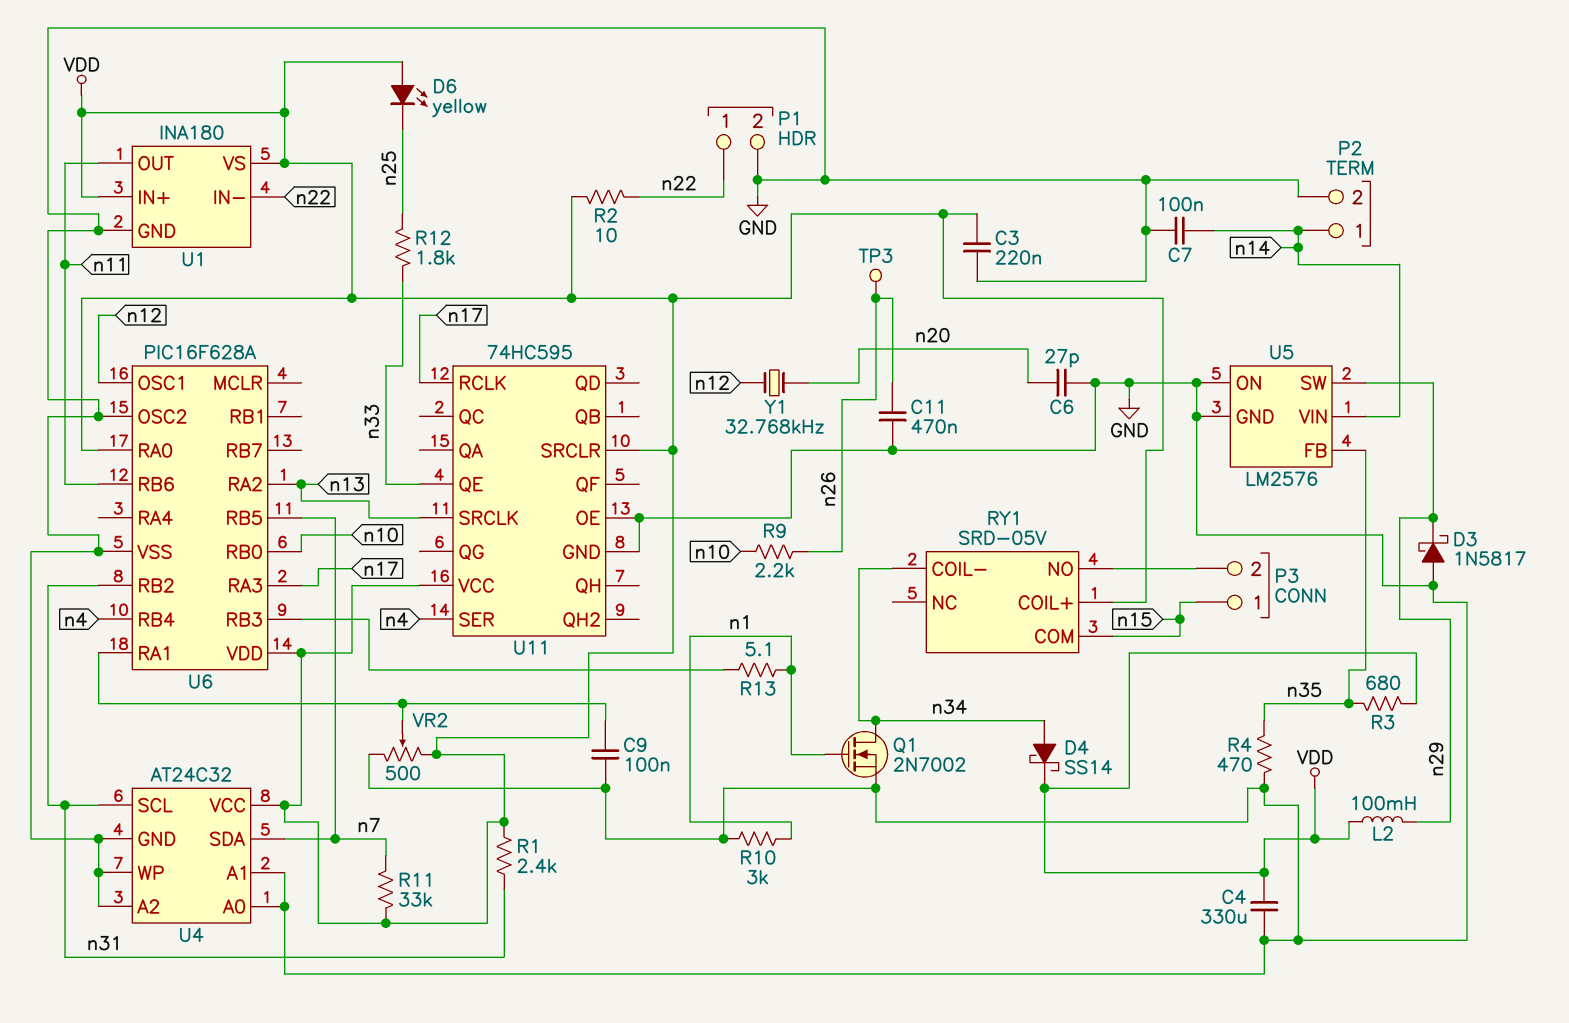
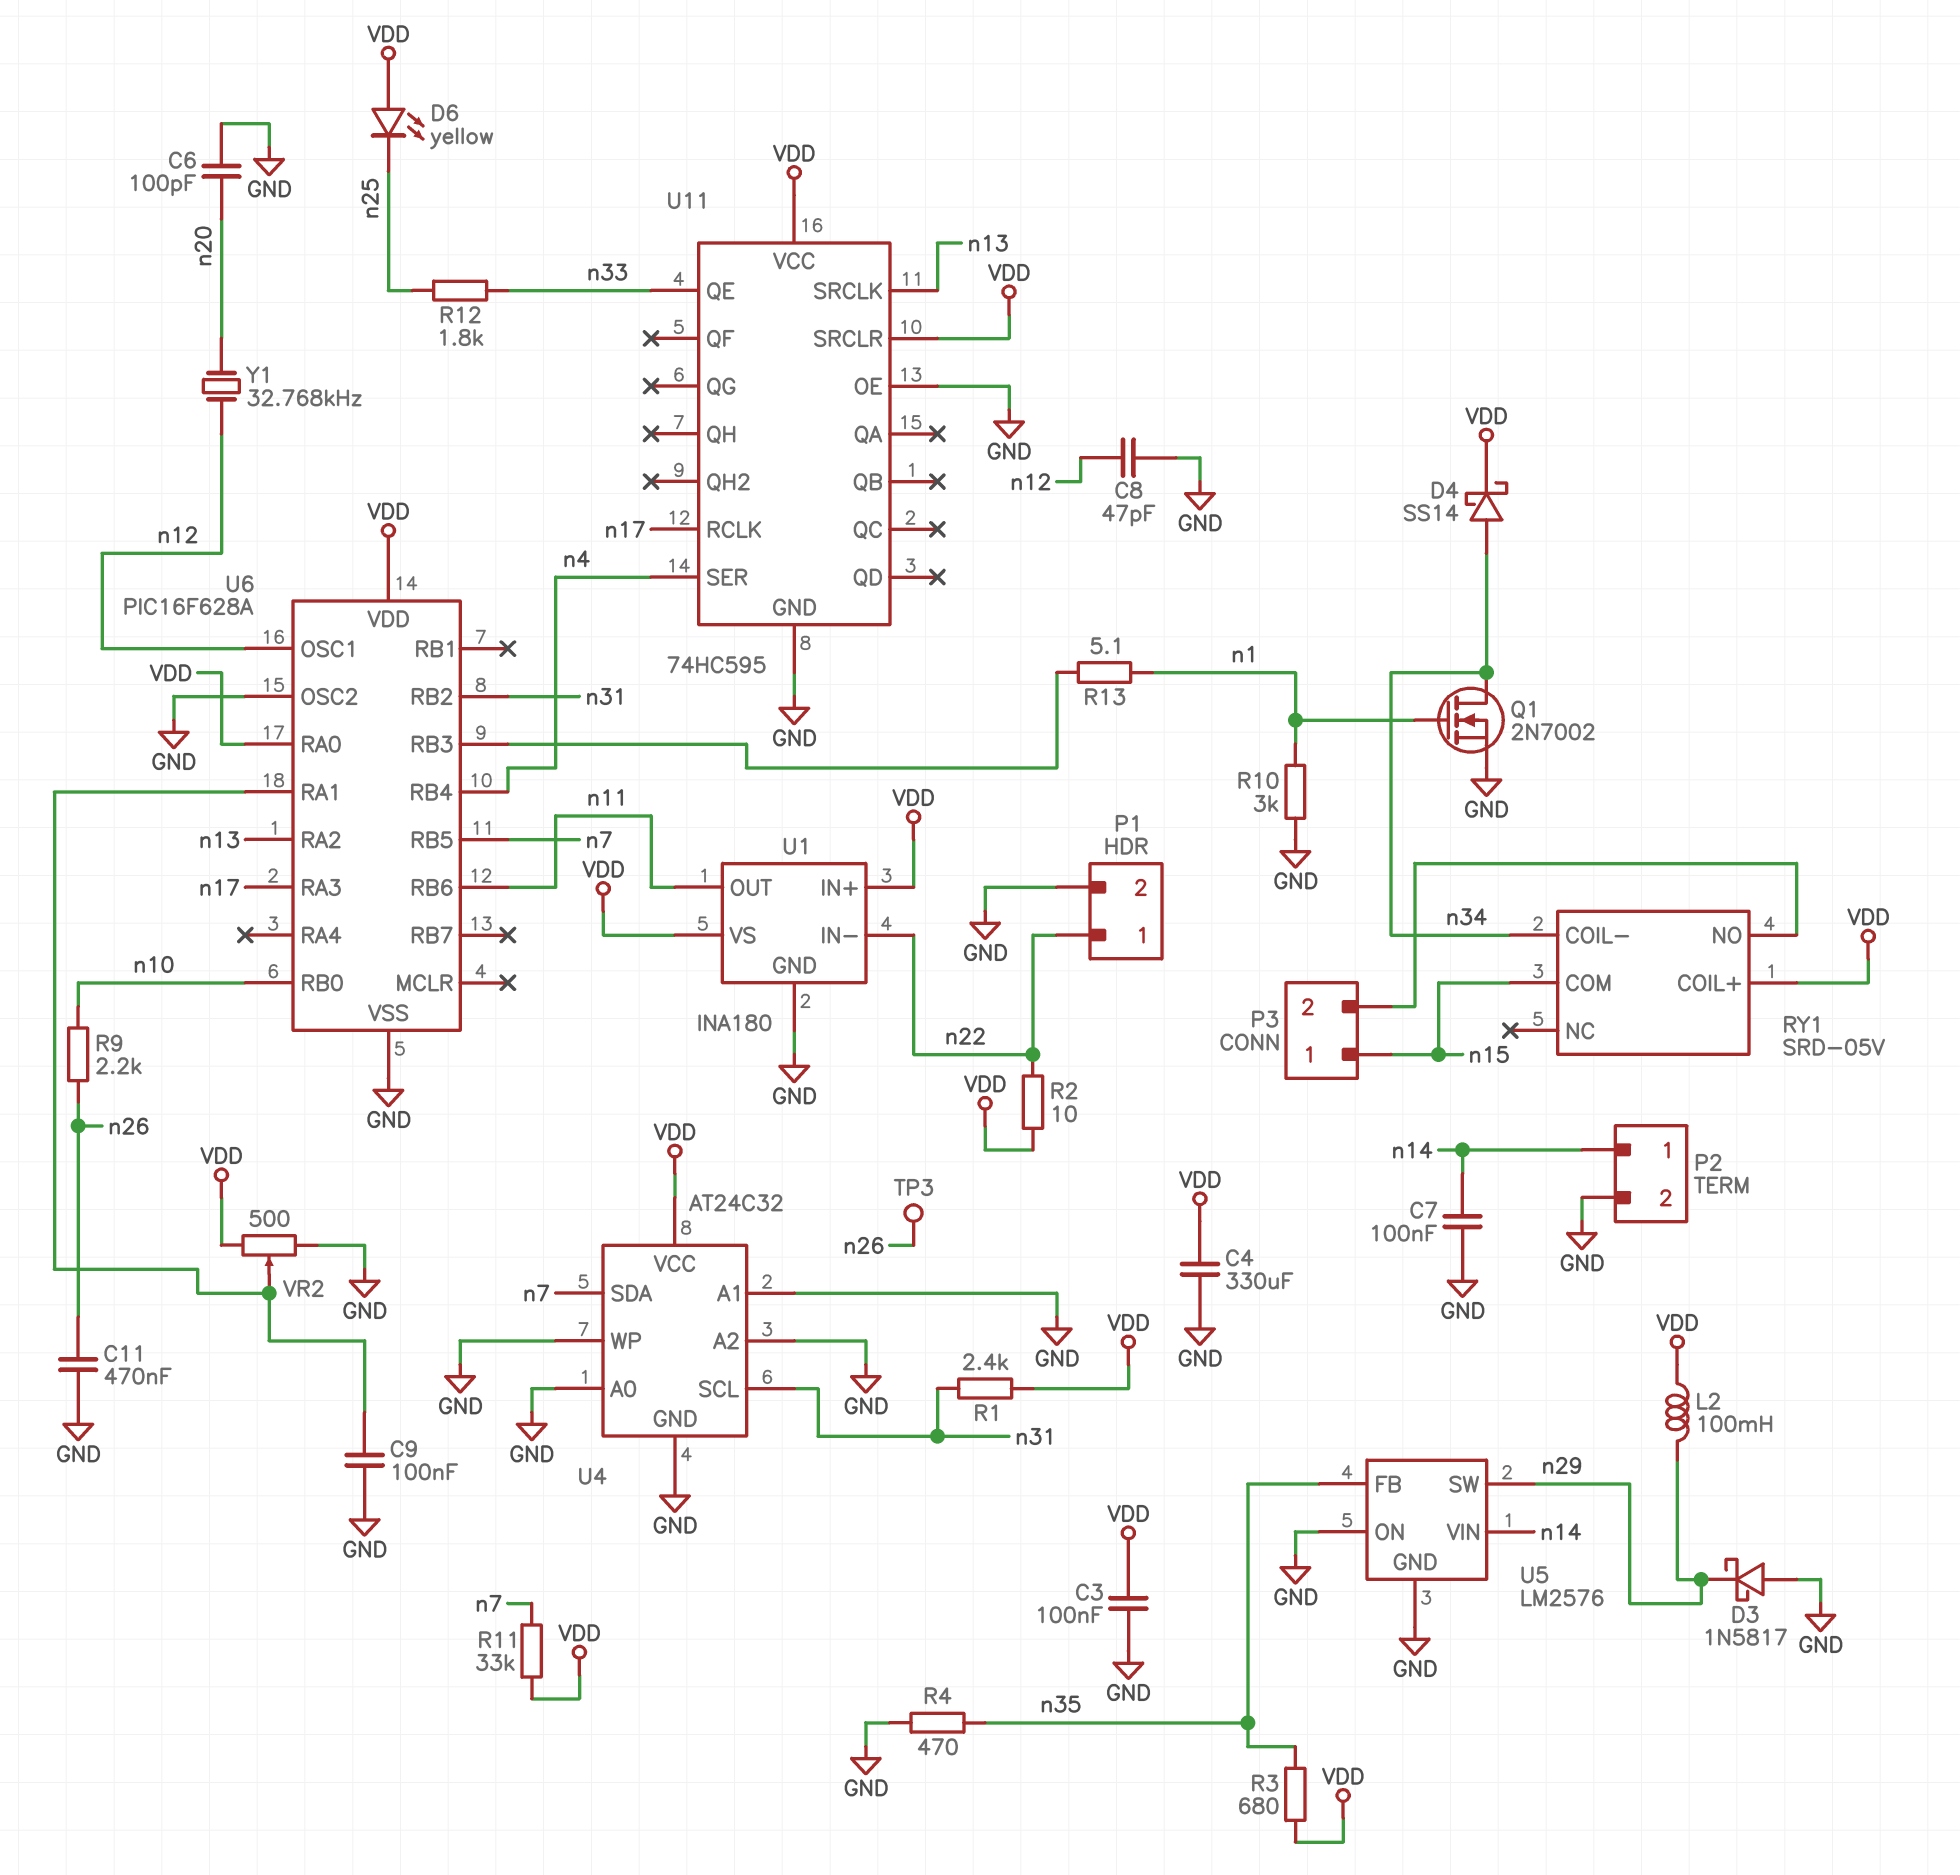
C3: 220nF (GND, VDD) -> 100nF (GND, VDD)
C6: 27pF (GND, n20) -> 100pF (GND, n20)
C8: none -> 47pF (GND, n12)

